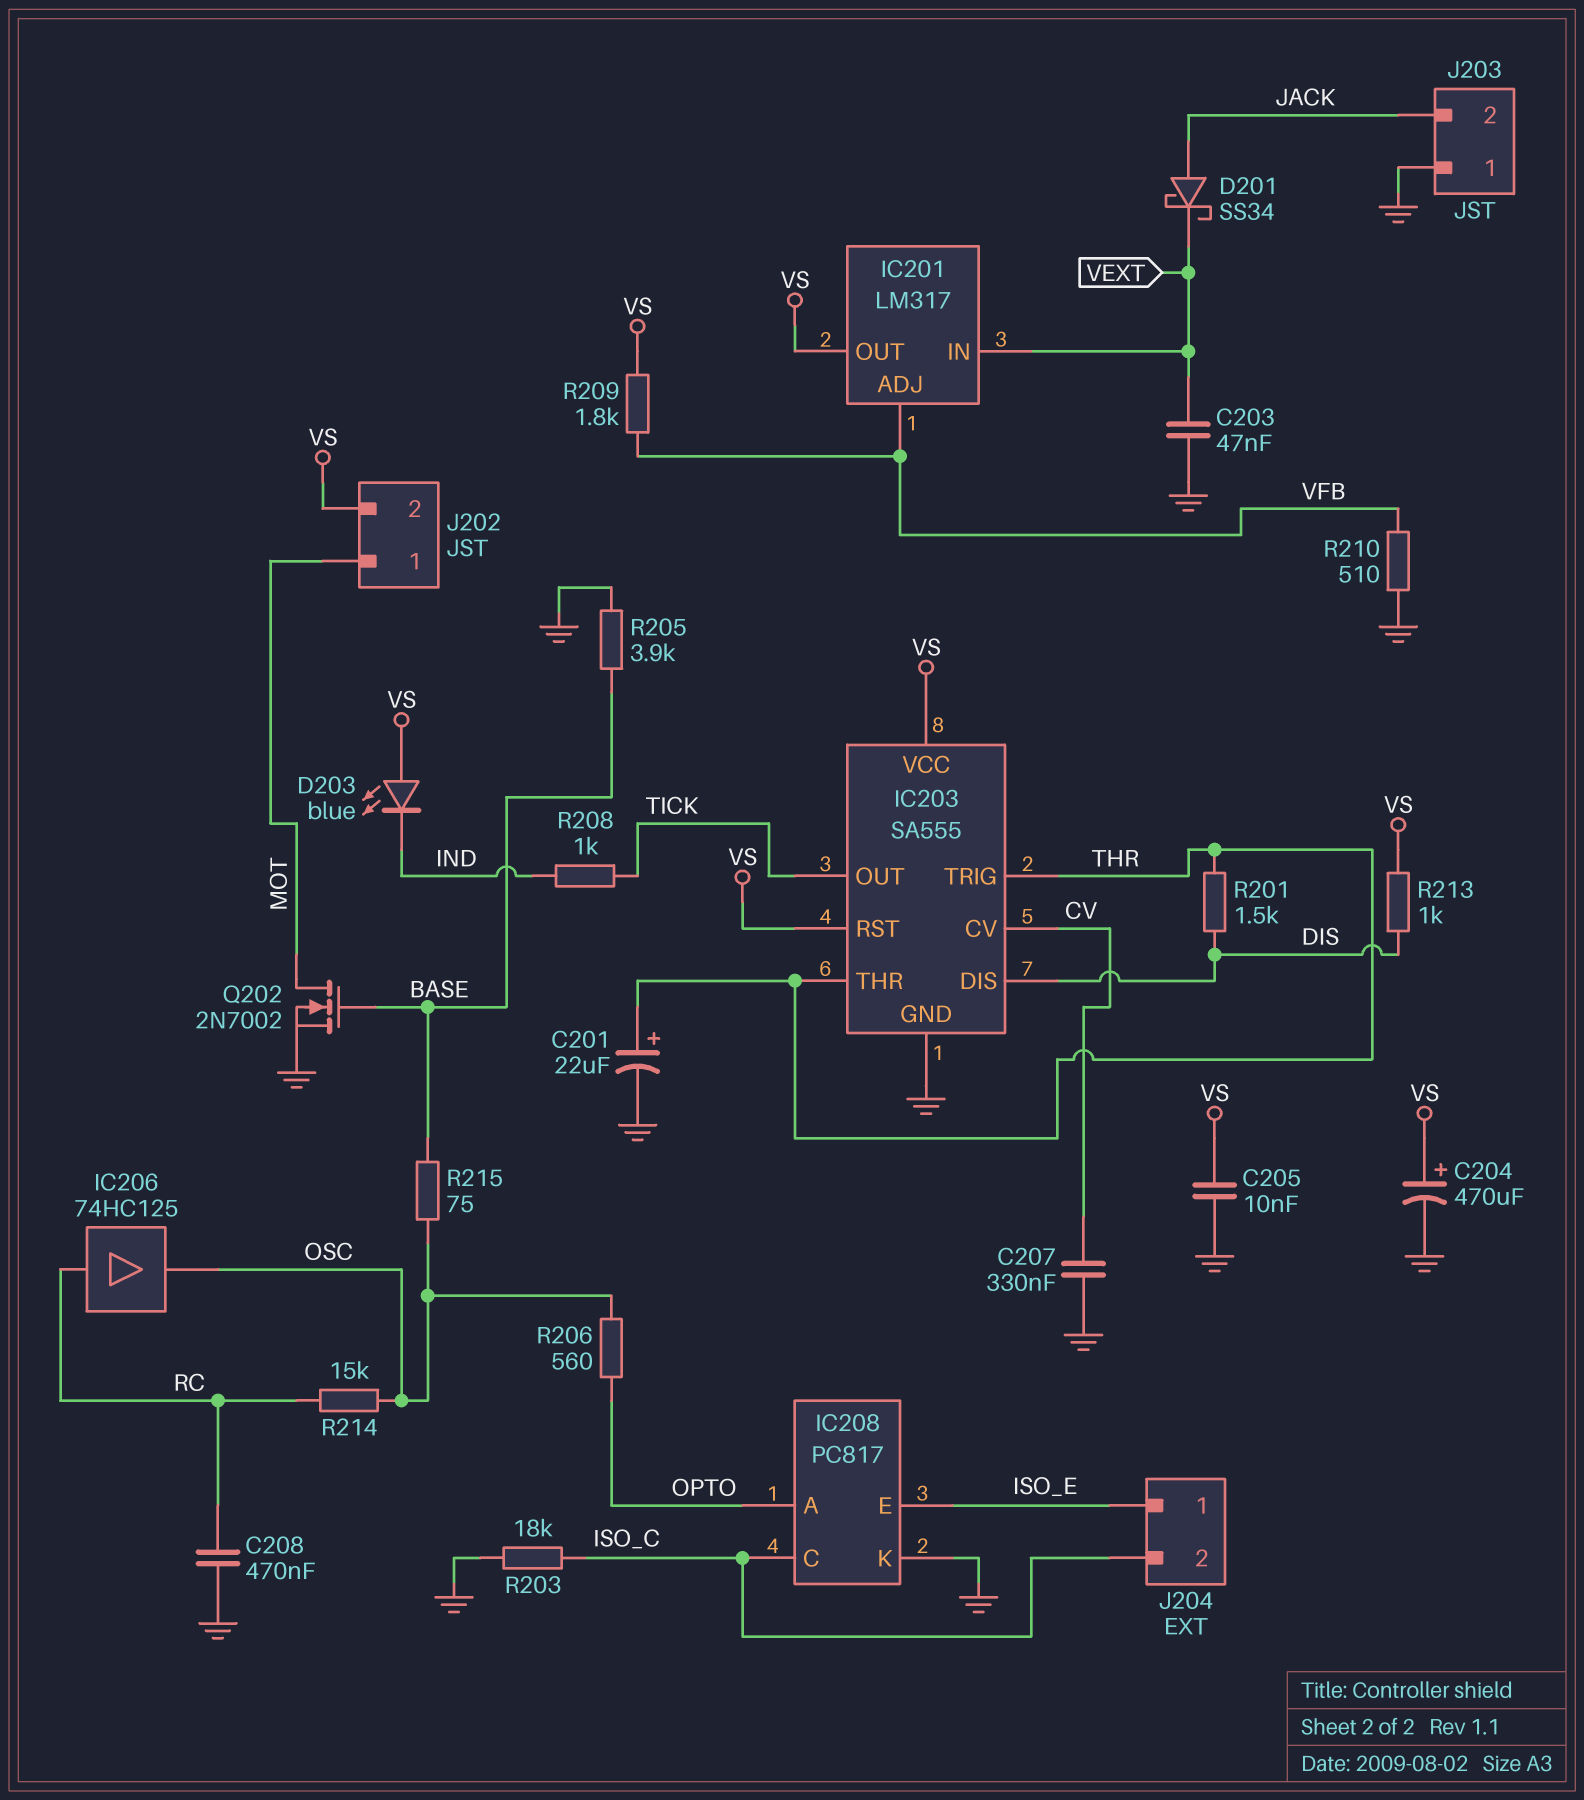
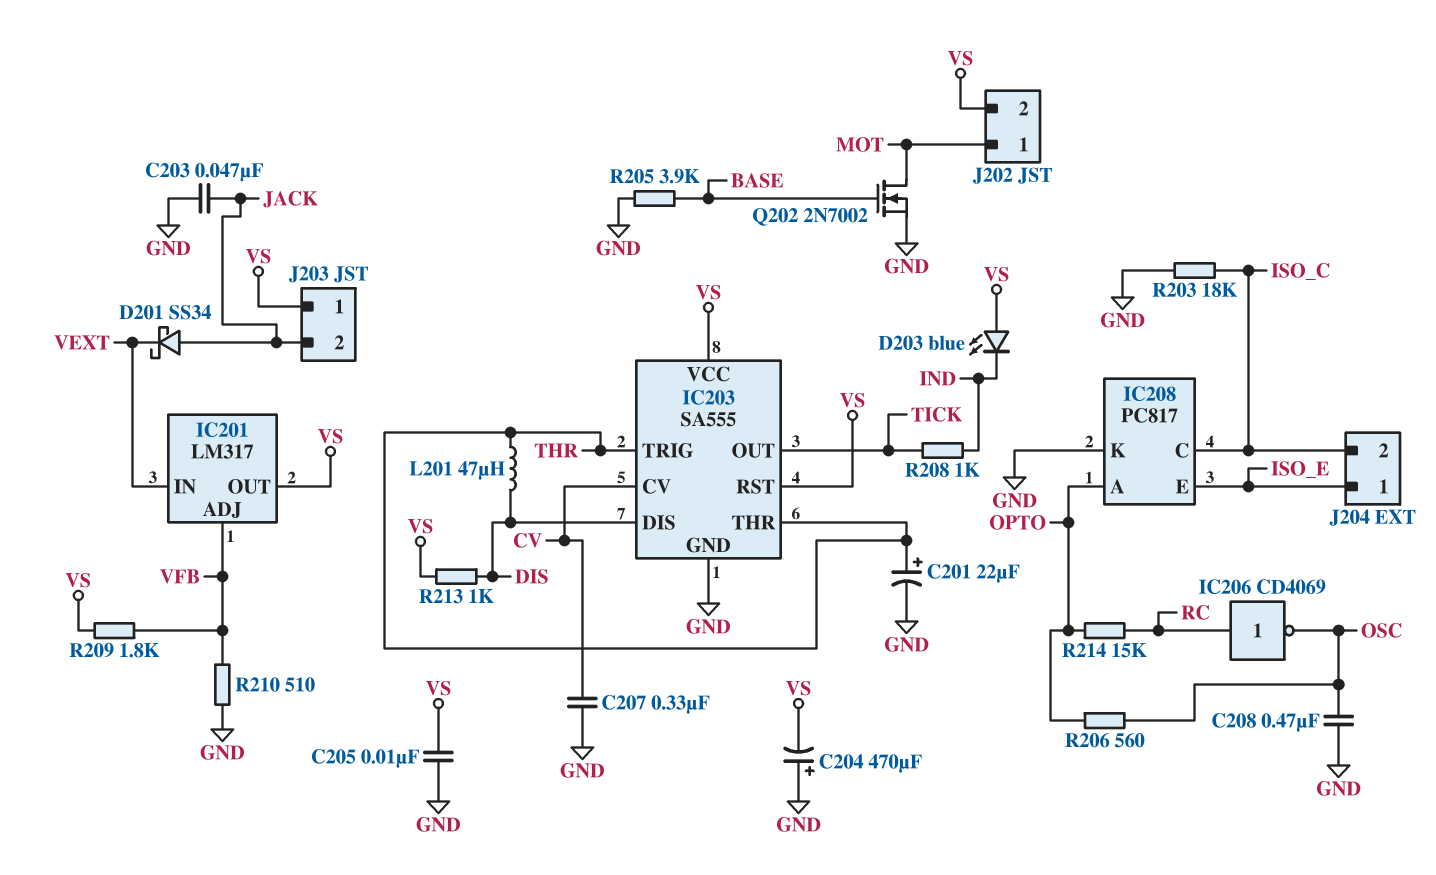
C203: 47nF (GND, VEXT) -> 47nF (GND, JACK)
C204: 470uF (plus VS, minus GND) -> 470uF (plus GND, minus VS)
C208: 470nF (GND, RC) -> 470nF (GND, OSC)
IC206: buffer 74HC125 (in RC, out OSC) -> NOT CD4069 (in RC, out OSC)
J203 pin 1: GND -> VS
L201: none -> 47uH (DIS, THR)
R201: 1.5k (DIS, THR) -> none
R214: 15k (OSC, RC) -> 15k (OPTO, RC)
R215: 75 (BASE, OSC) -> none

